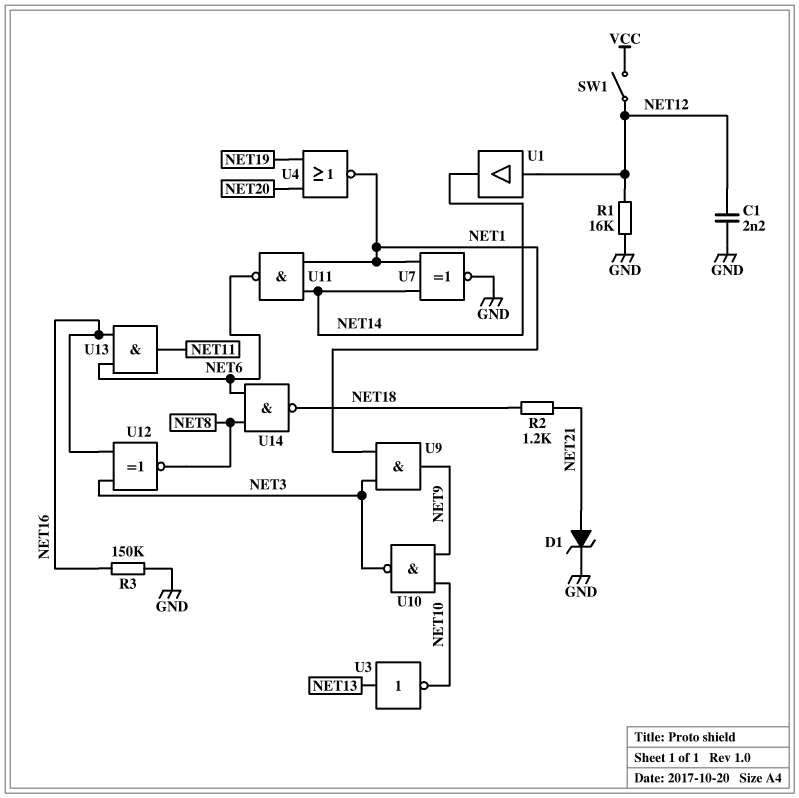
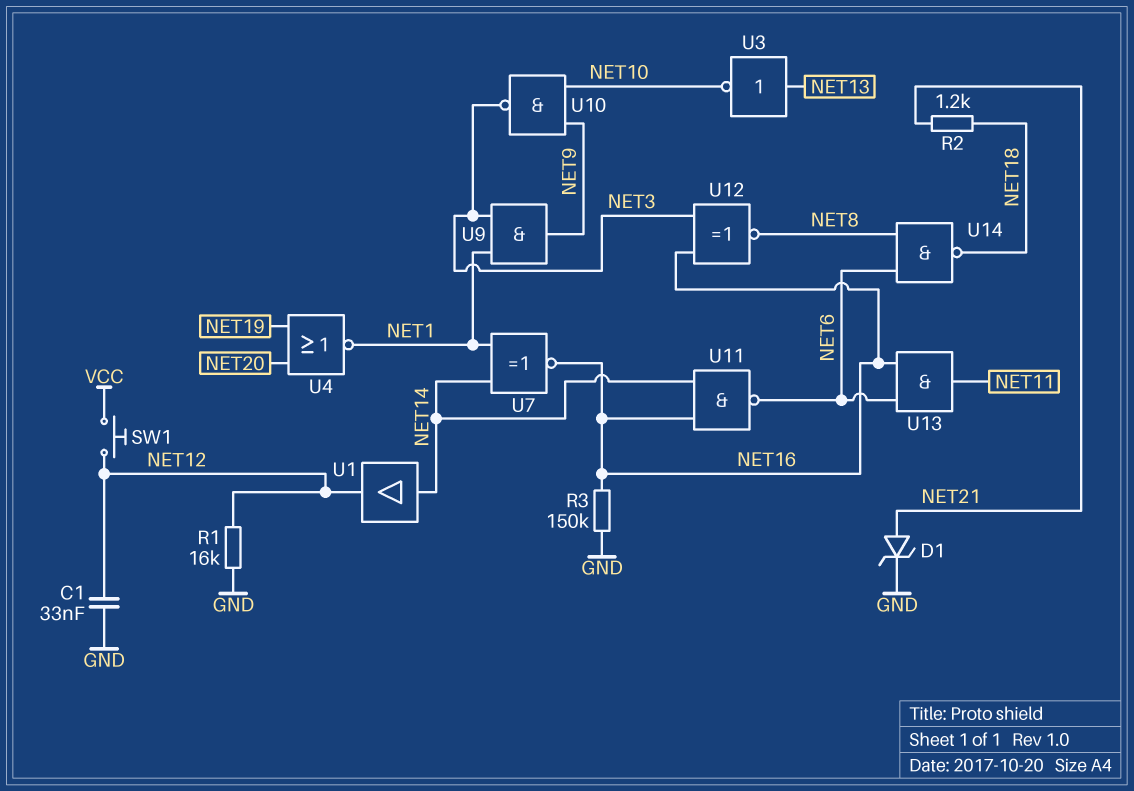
C1: 2.2nF (GND, NET12) -> 33nF (GND, NET12)
SW1: switch (NET12, VCC) -> button (NET12, VCC)
U1: buffer (in NET12, out NET14) -> buffer (in NET14, out NET12)
U7: XNOR (in NET1, in NET14, out GND) -> XNOR (in NET1, in NET14, out NET16)
U11: NAND (in NET1, in NET14, out NET6) -> NAND (in NET14, in NET16, out NET6)

